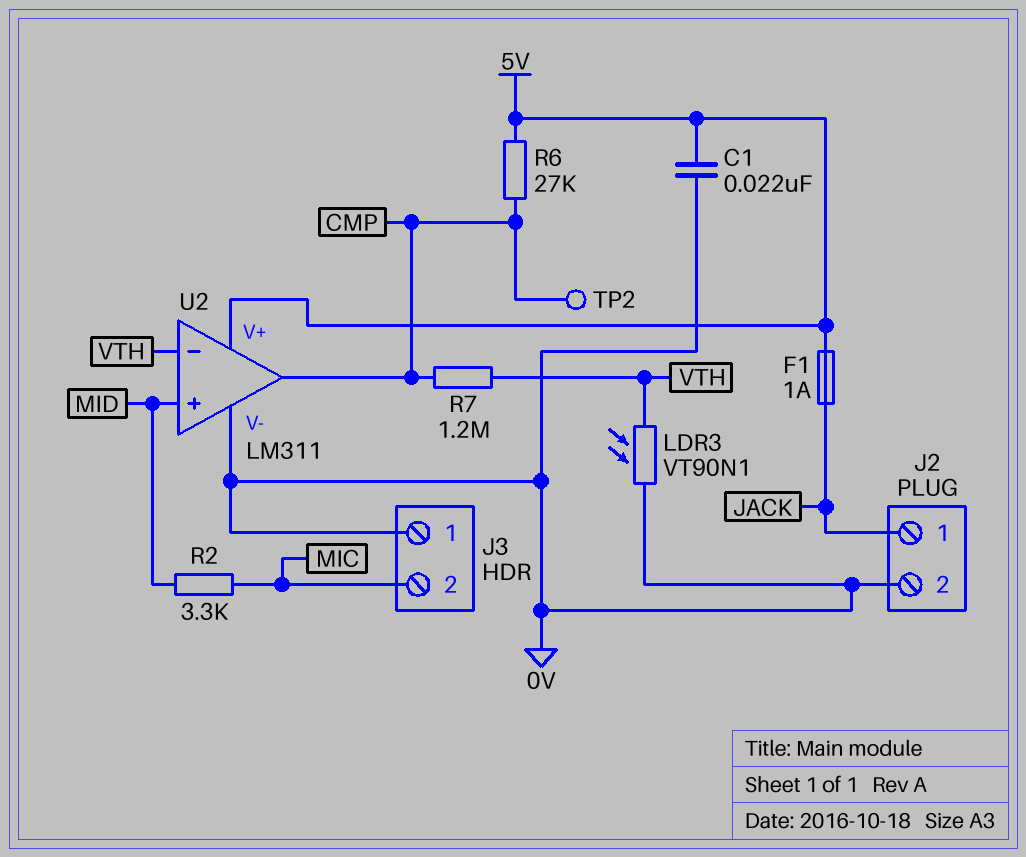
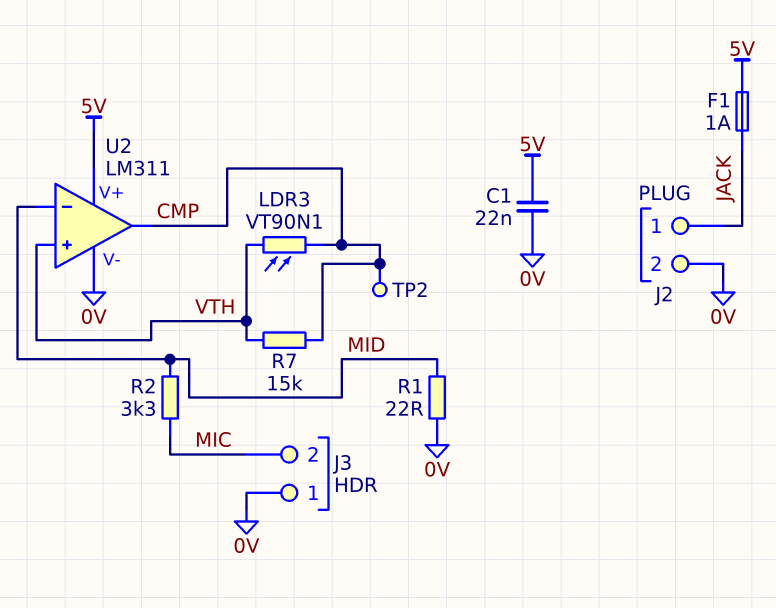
LDR3: VT90N1 (0V, VTH) -> VT90N1 (CMP, VTH)
R1: none -> 22 (0V, MID)
R6: 27k (5V, CMP) -> none
R7: 1.2M (CMP, VTH) -> 15k (CMP, VTH)
U2 pin in+: MID -> VTH
U2 pin in-: VTH -> MID

